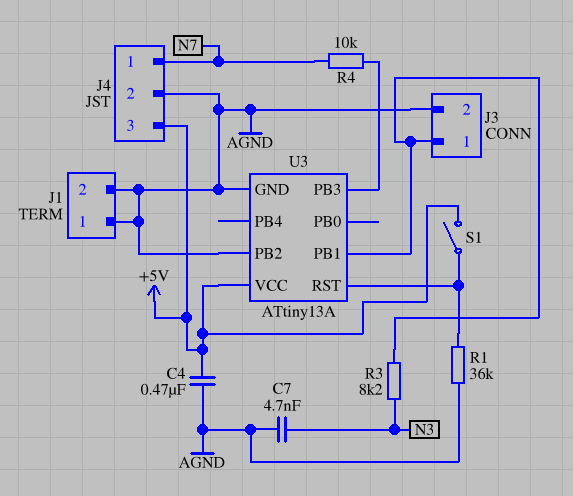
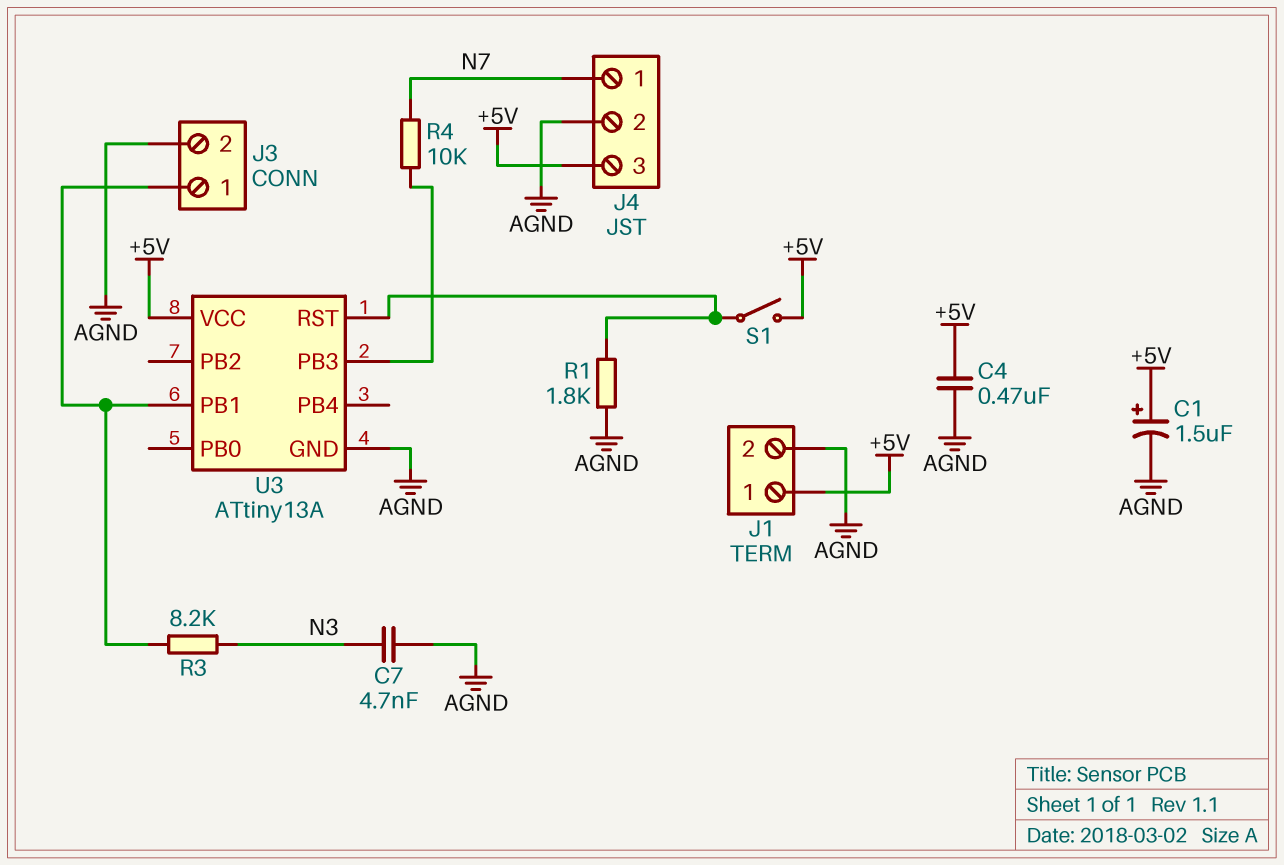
C1: none -> 1.5uF (plus +5V, minus AGND)
J1 pin 1: AGND -> +5V
R1: 36k (AGND, U3/RST) -> 1.8k (AGND, U3/RST)
U3 pin PB2: AGND -> none

